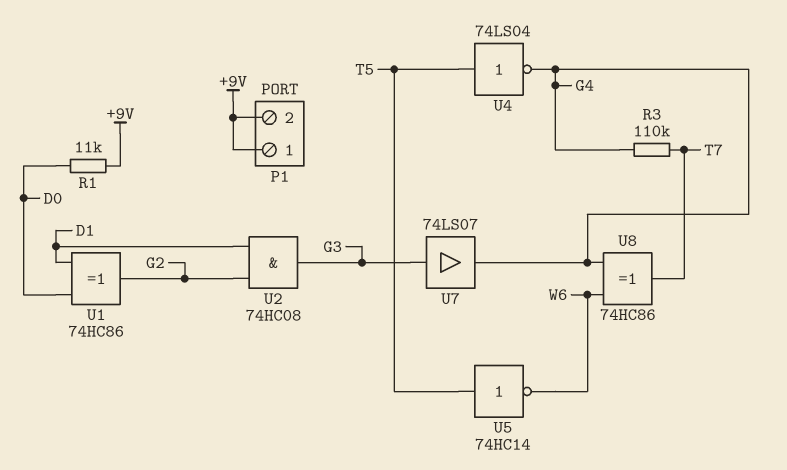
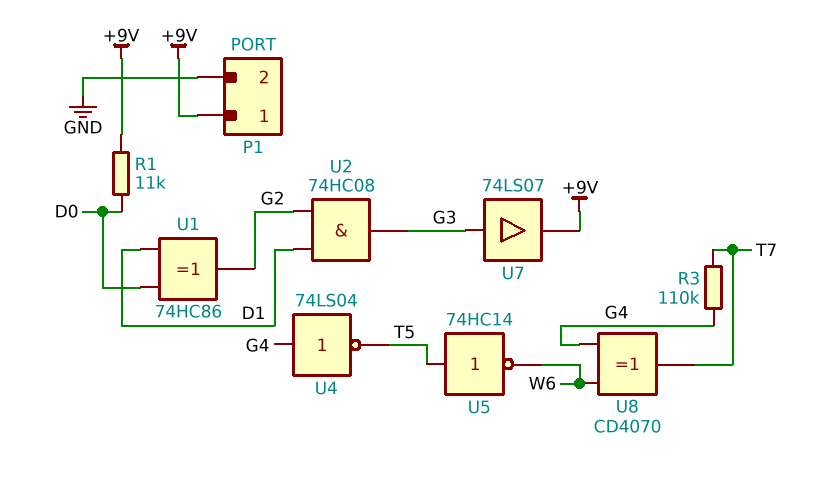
P1 pin 2: +9V -> GND
U4: NOT 74LS04 (in T5, out G4) -> NOT 74LS04 (in G4, out T5)
U7: buffer 74LS07 (in G3, out G4) -> buffer 74LS07 (in G3, out +9V)
U8: XOR 74HC86 (in G4, in W6, out T7) -> XOR CD4070 (in G4, in W6, out T7)

